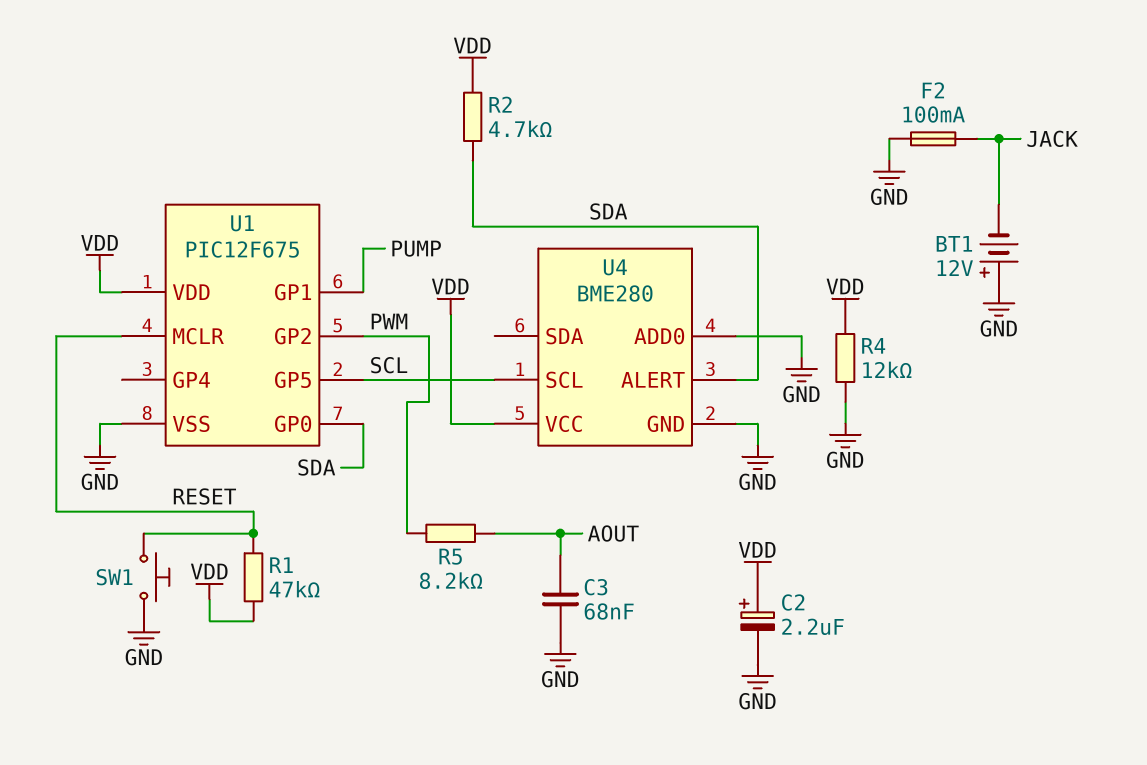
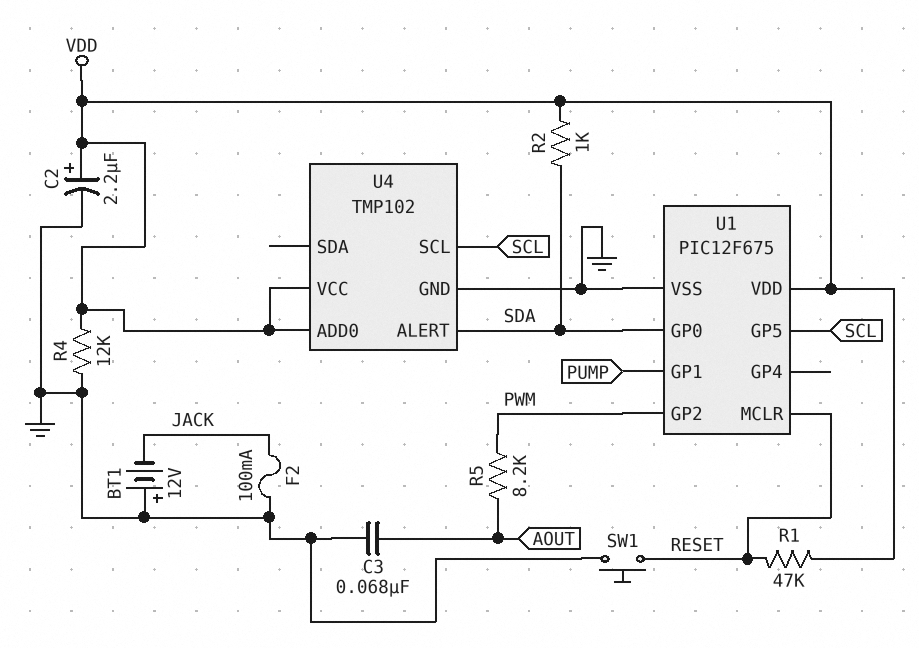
R2: 4.7k (SDA, VDD) -> 1k (SDA, VDD)
U4: BME280 -> TMP102
U4 pin ADD0: GND -> VDD

